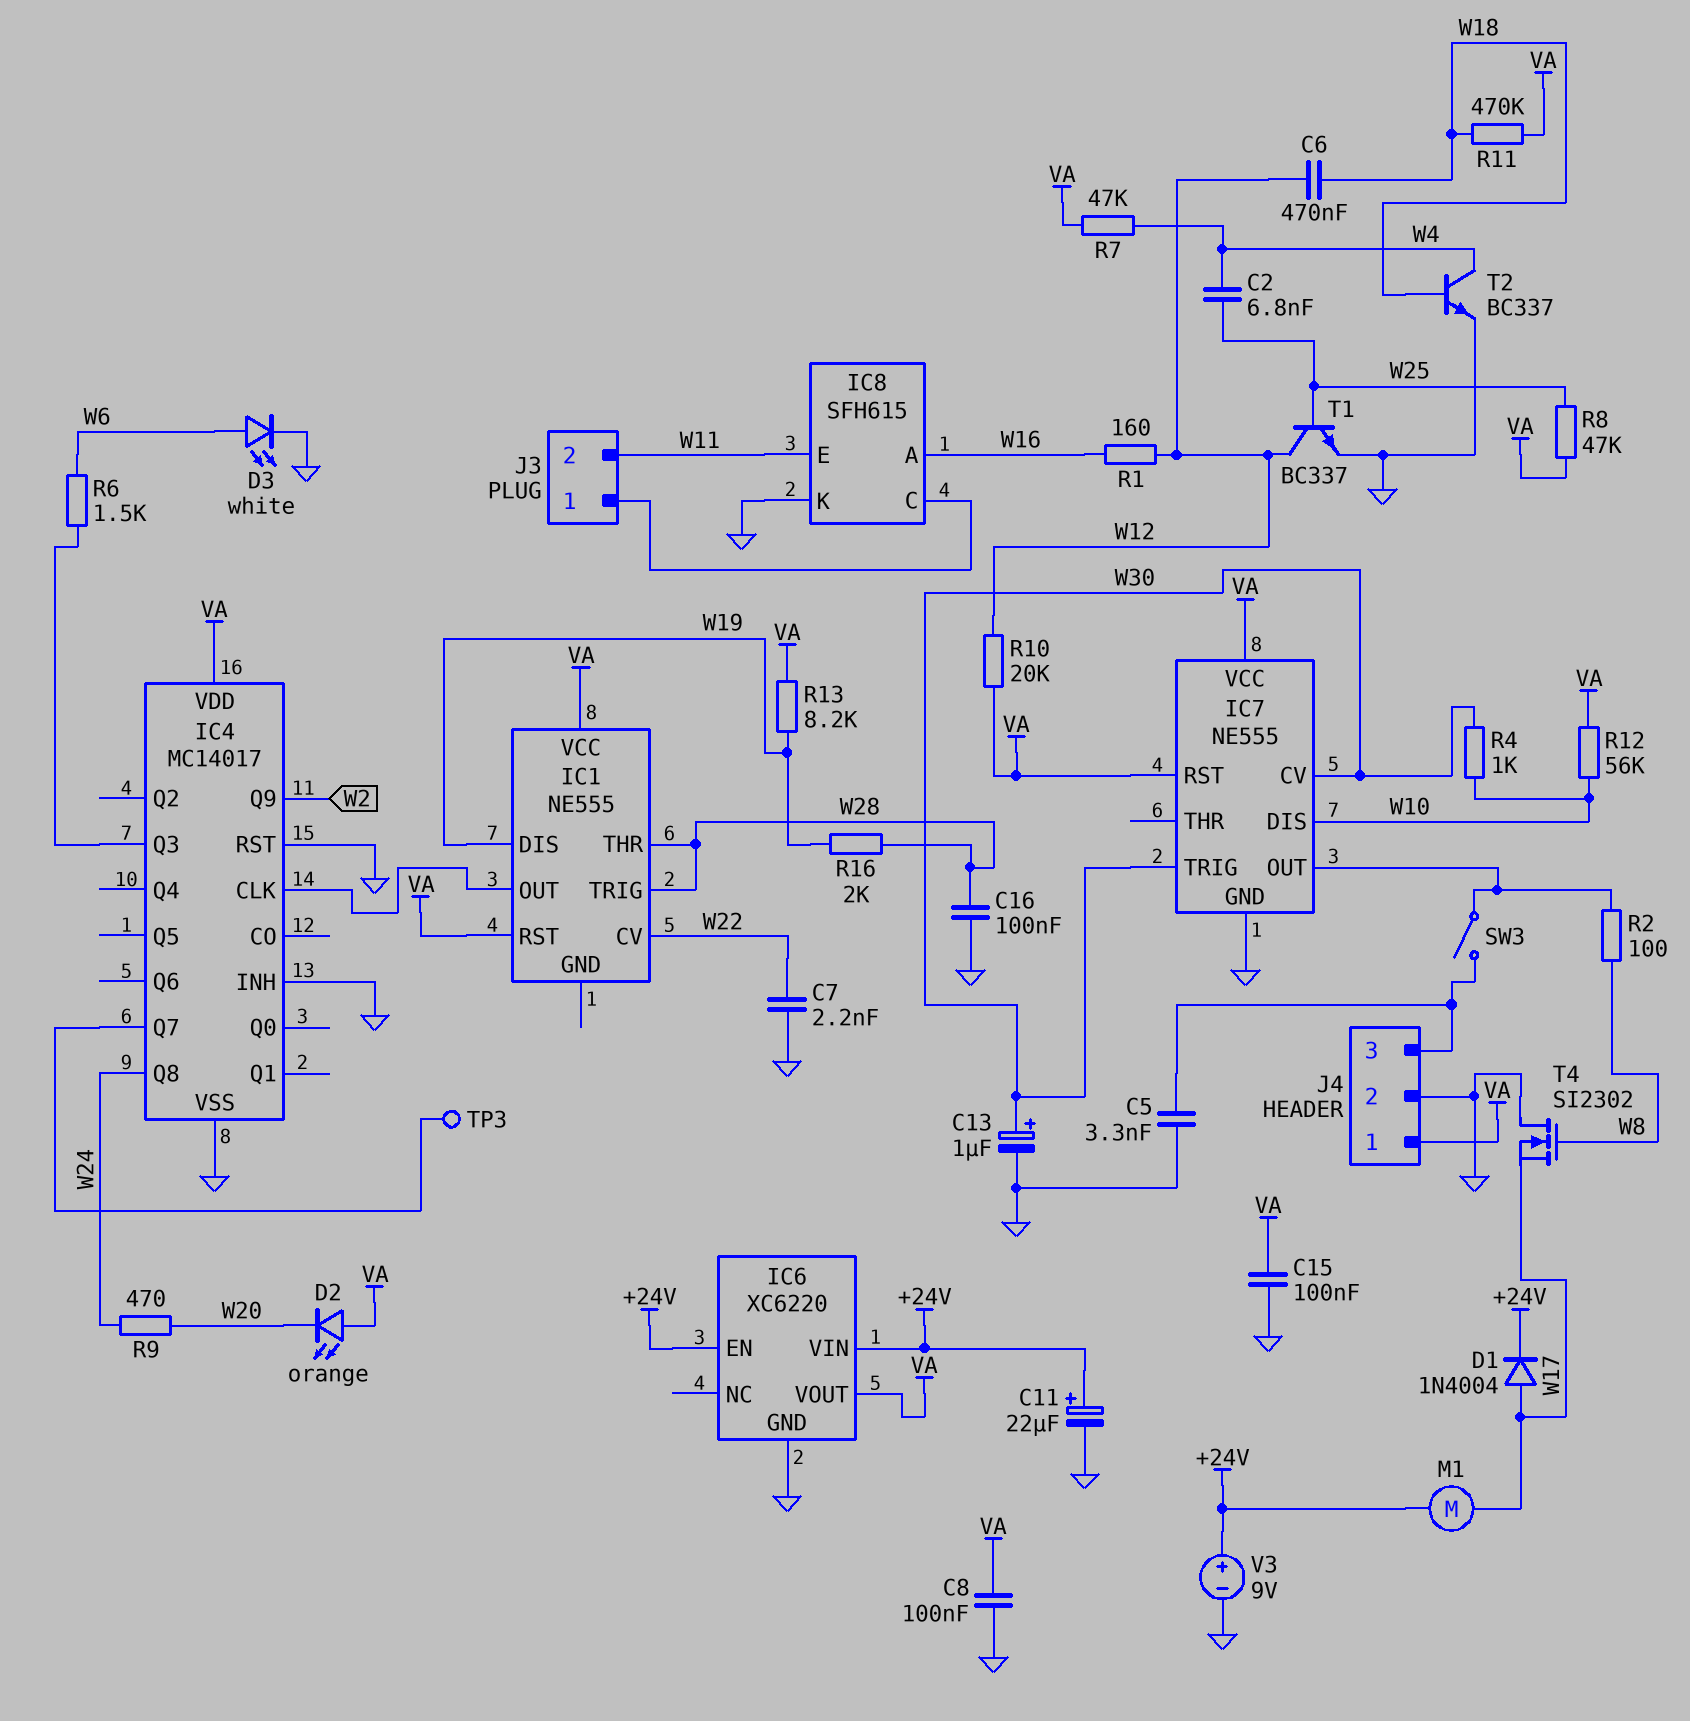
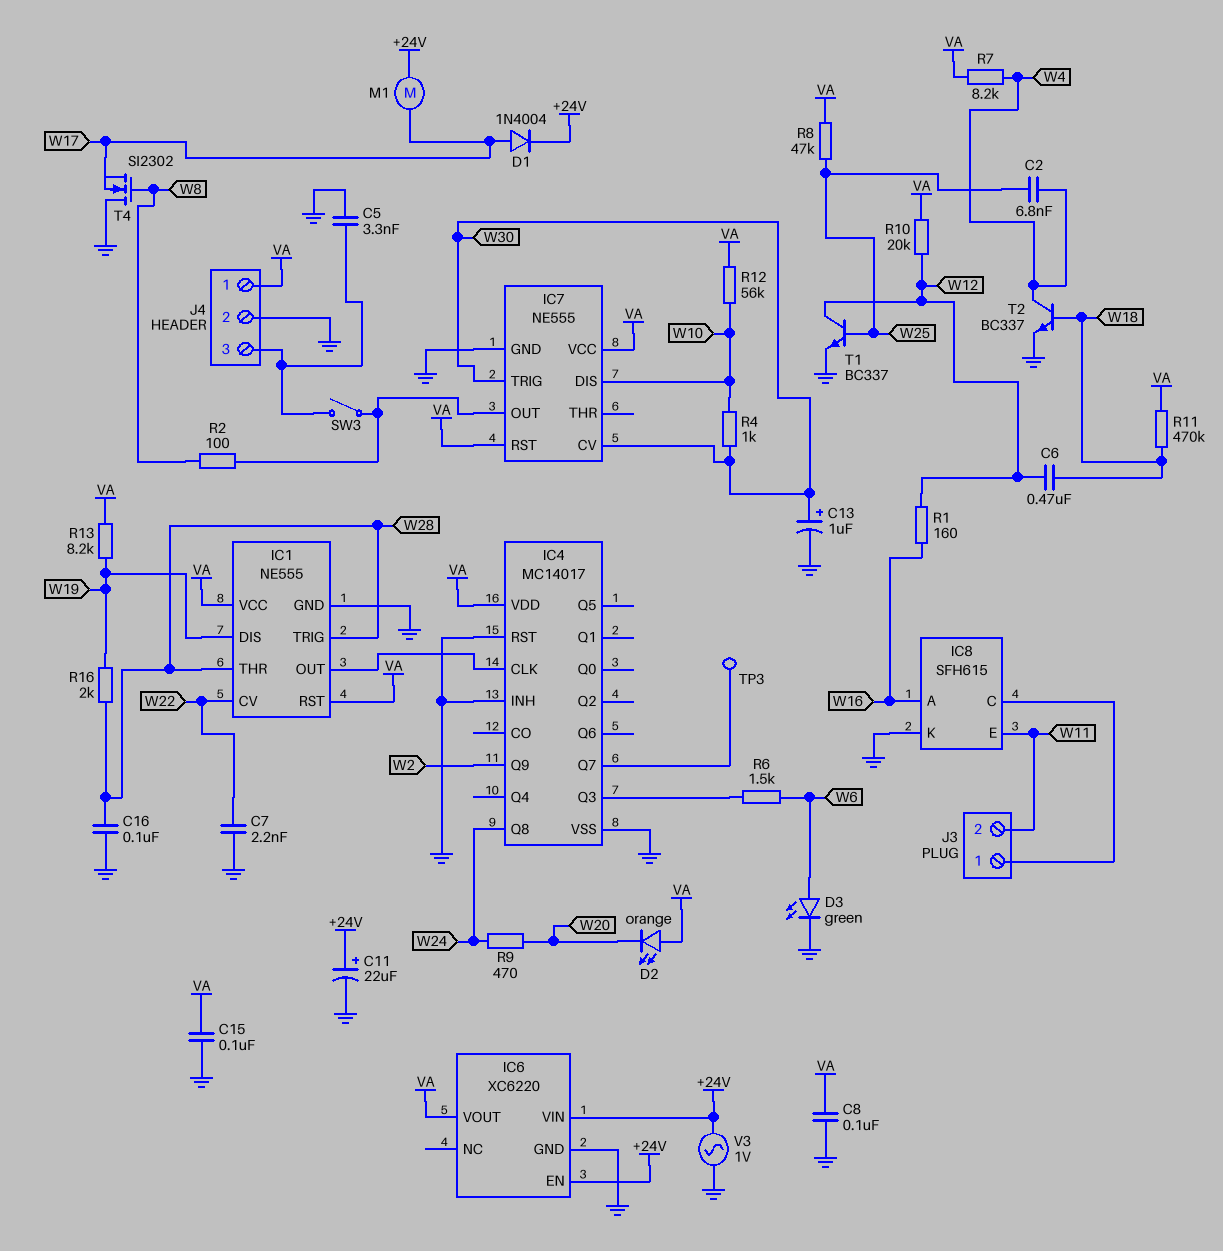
D3: LED white (A W6, K GND) -> LED green (A W6, K GND)
IC1 pin GND: none -> GND
R7: 47k (VA, W4) -> 8.2k (VA, W4)
V3: 9V (plus +24V, minus GND) -> AC 1V (+24V, GND)

